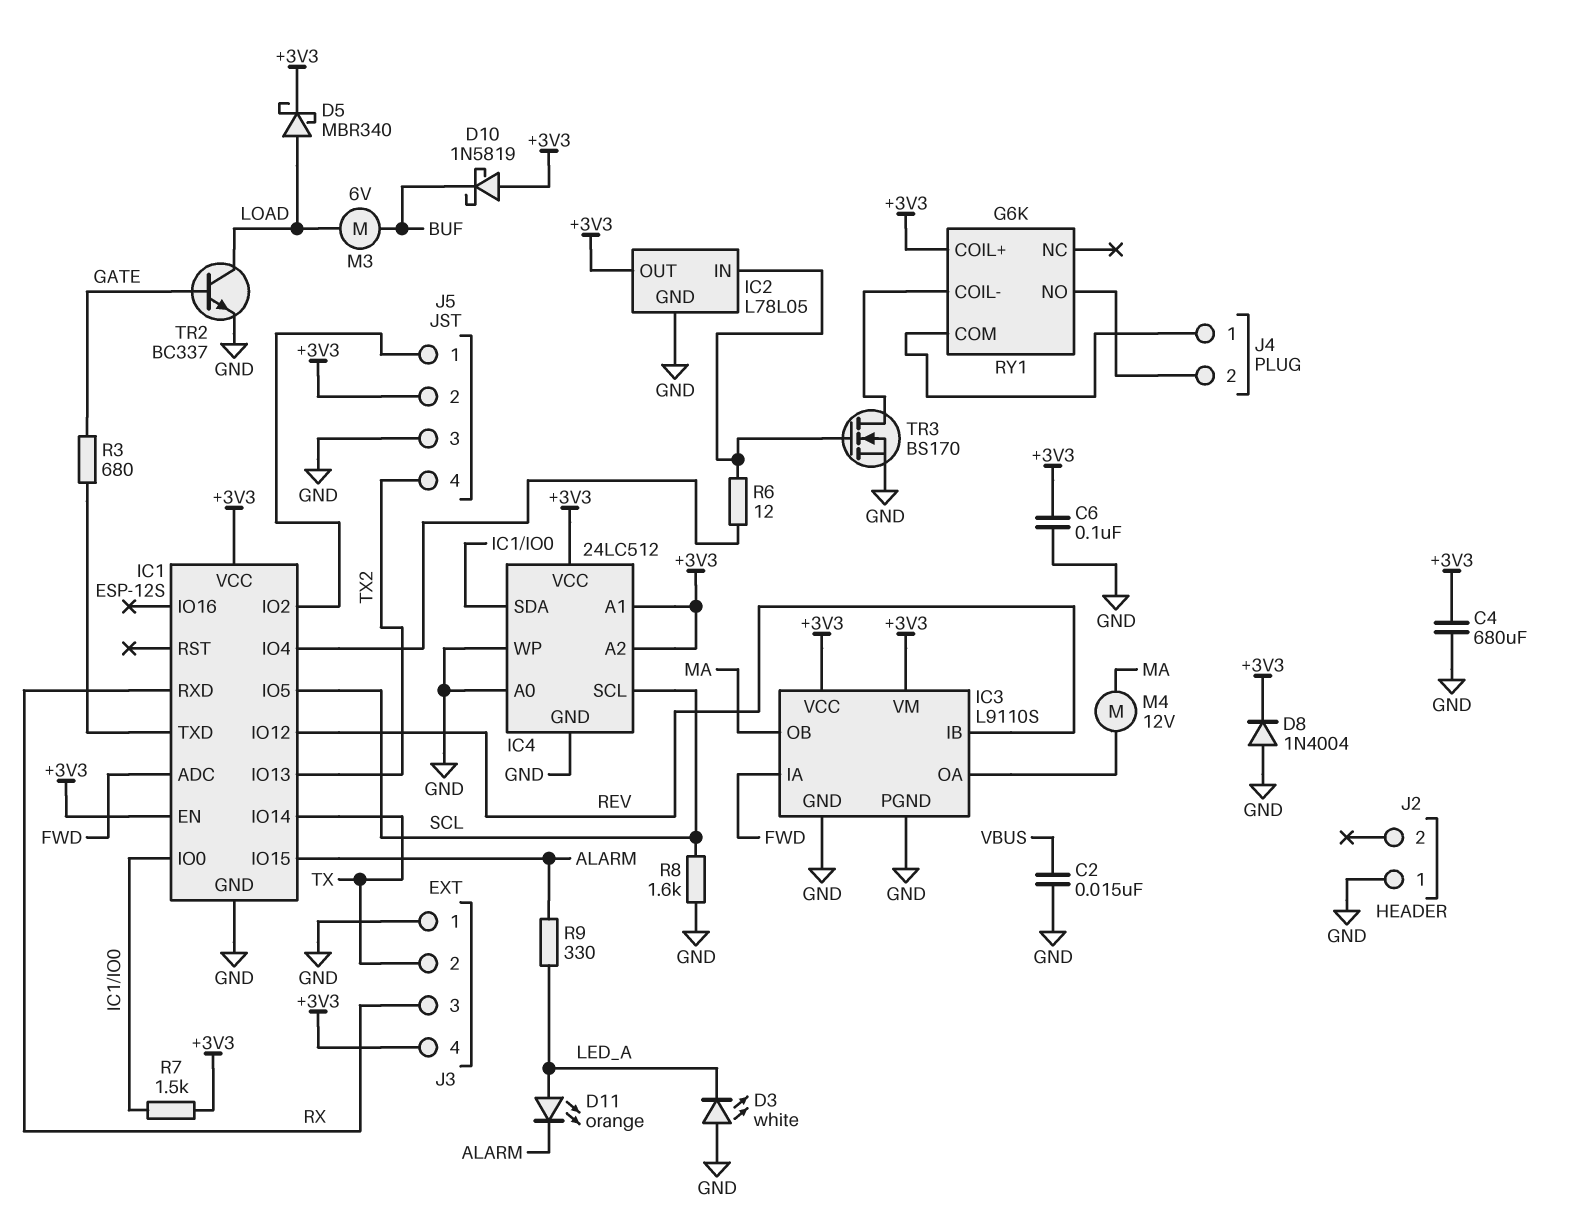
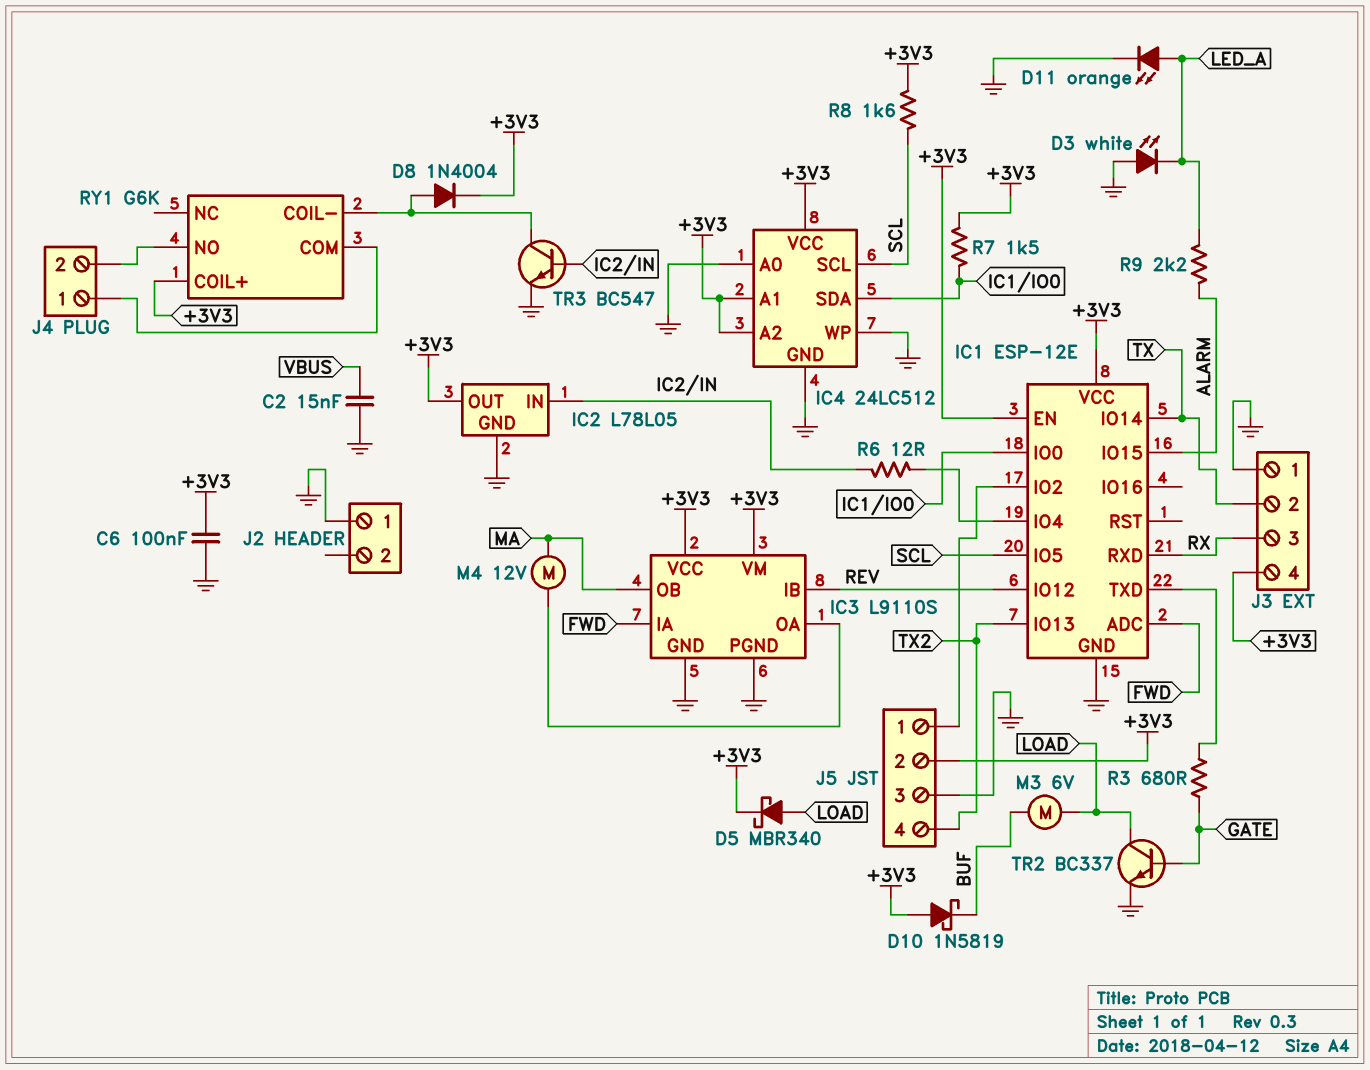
C4: 680uF (+3V3, GND) -> none
D8: diode 1N4004 (A GND, K +3V3) -> diode 1N4004 (A RY1/COIL-, K +3V3)
D11: LED orange (A LED_A, K ALARM) -> LED orange (A LED_A, K GND)
IC1: ESP-12S -> ESP-12E
R8: 1.6k (GND, SCL) -> 1.6k (+3V3, SCL)
R9: 330 (ALARM, LED_A) -> 2.2k (ALARM, LED_A)
TR3: NMOS BS170 (G IC2/IN, D RY1/COIL-, S GND) -> NPN BC547 (B IC2/IN, C RY1/COIL-, E GND)

